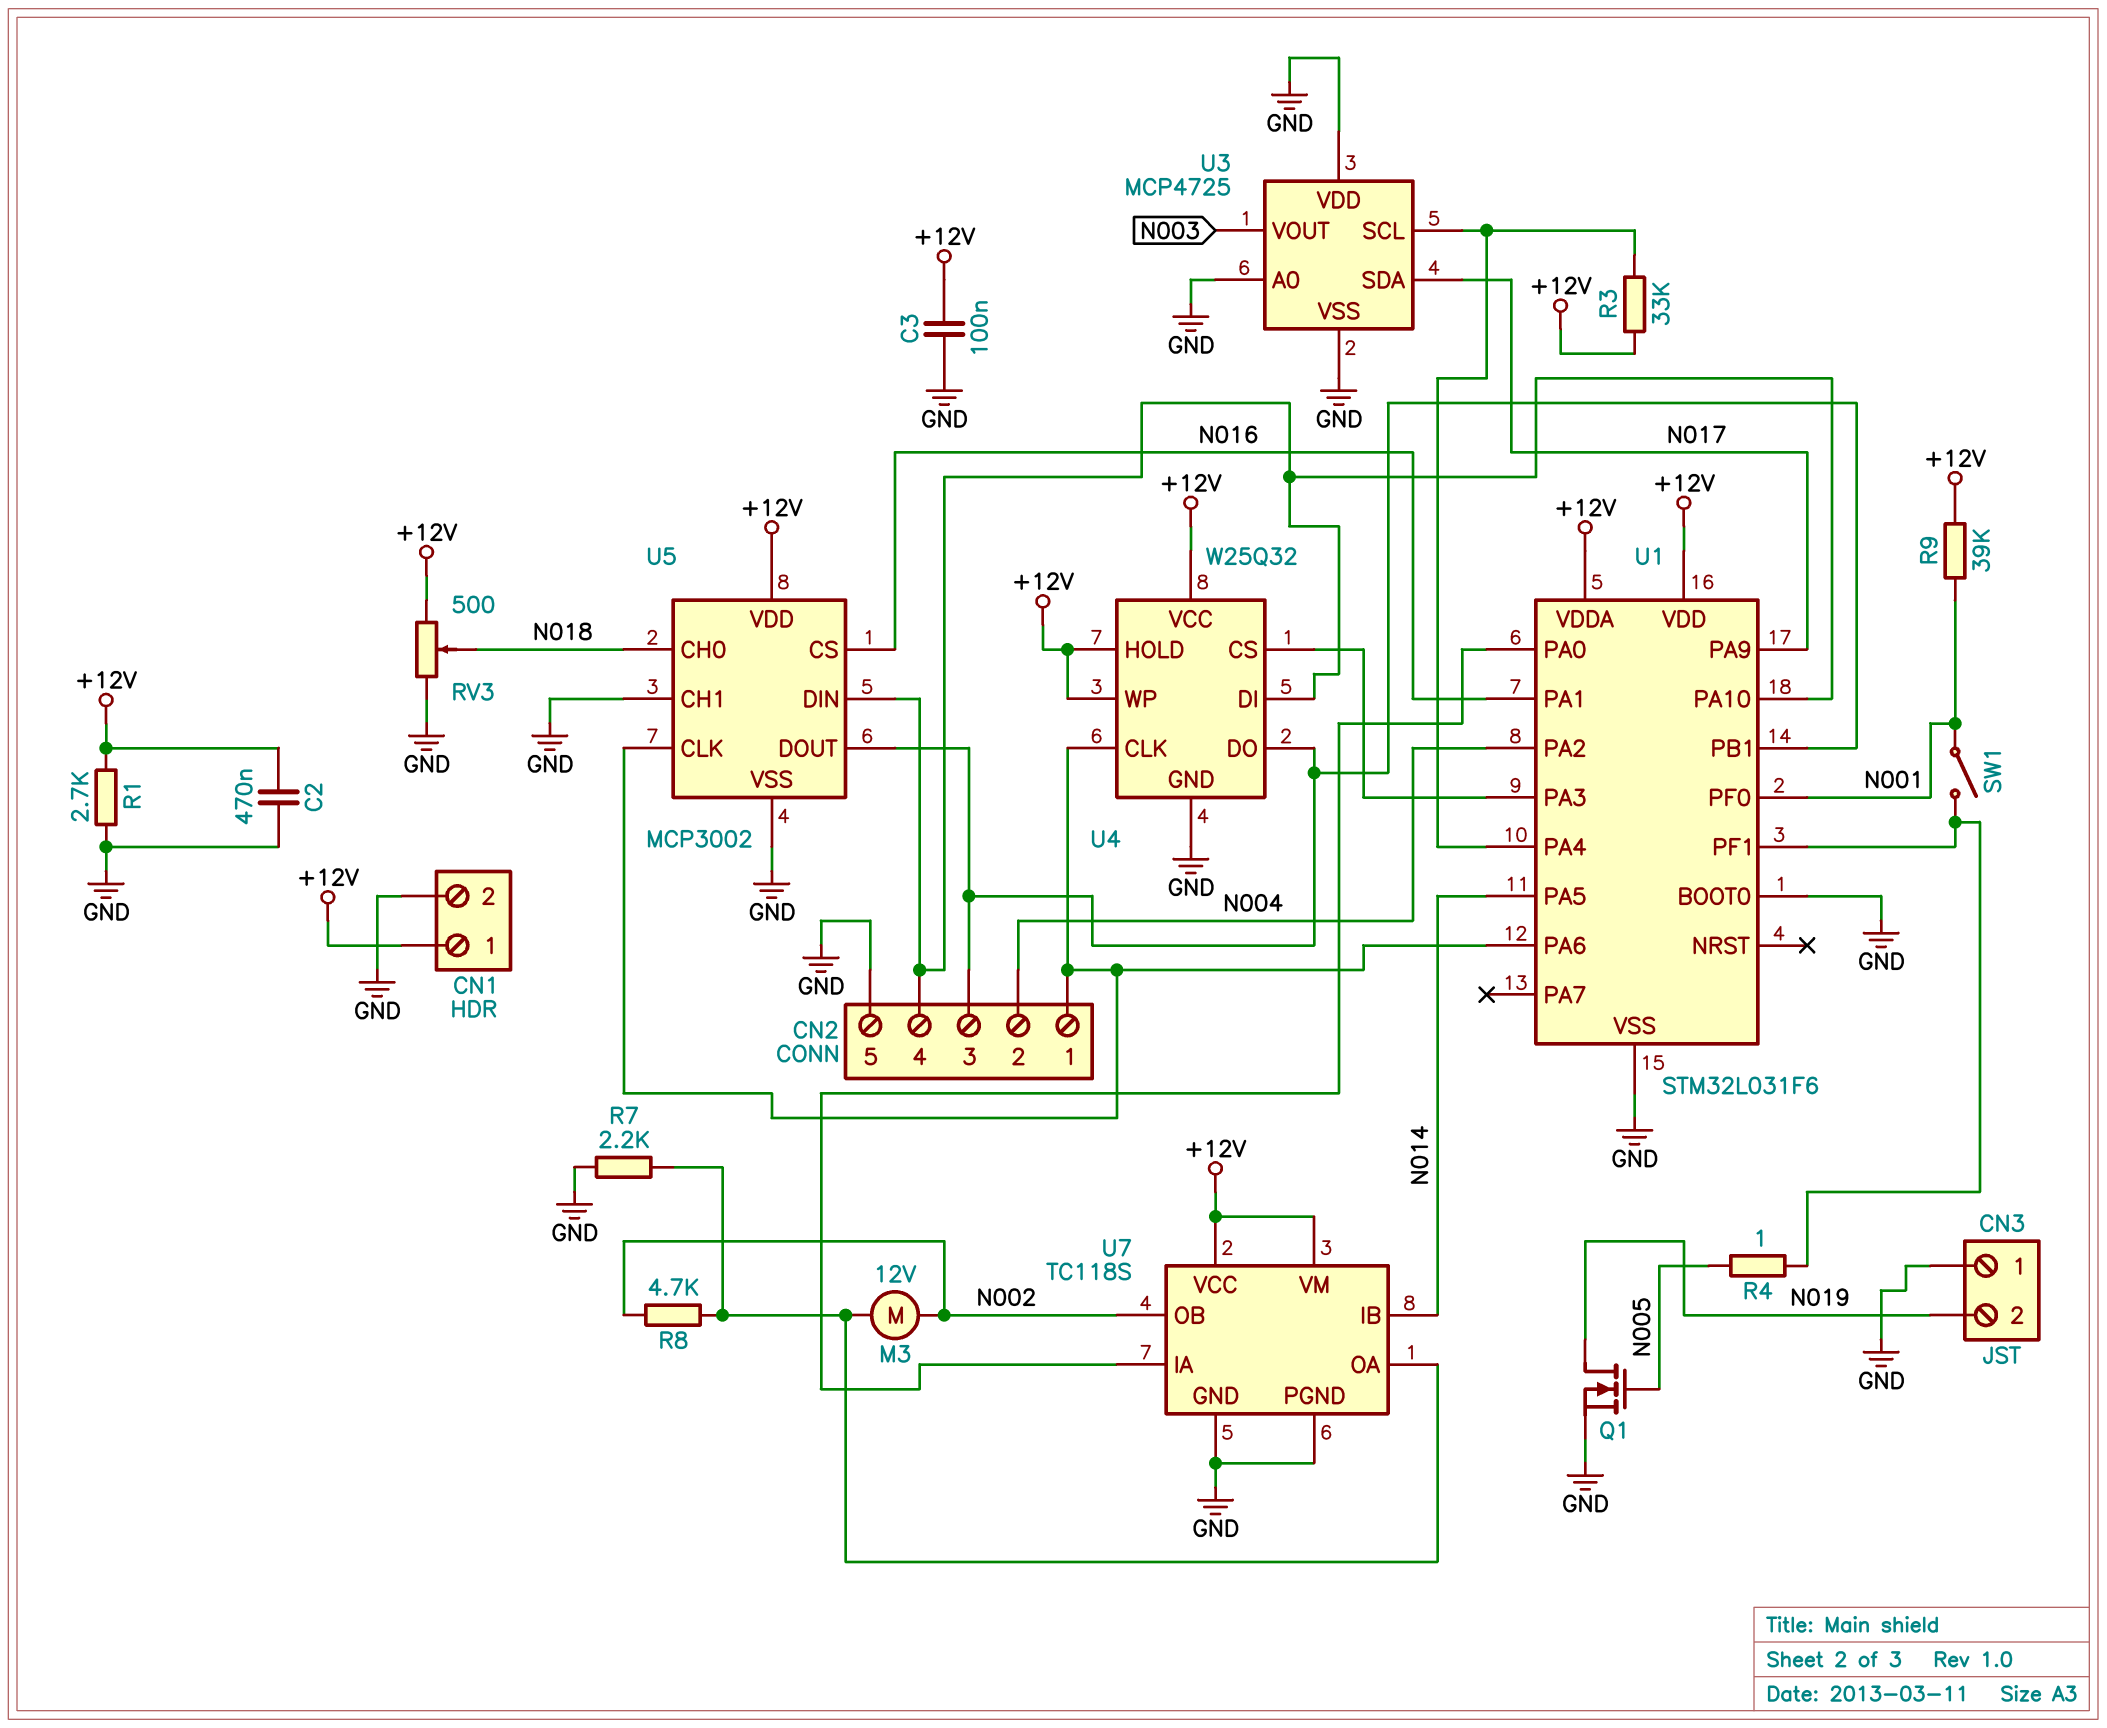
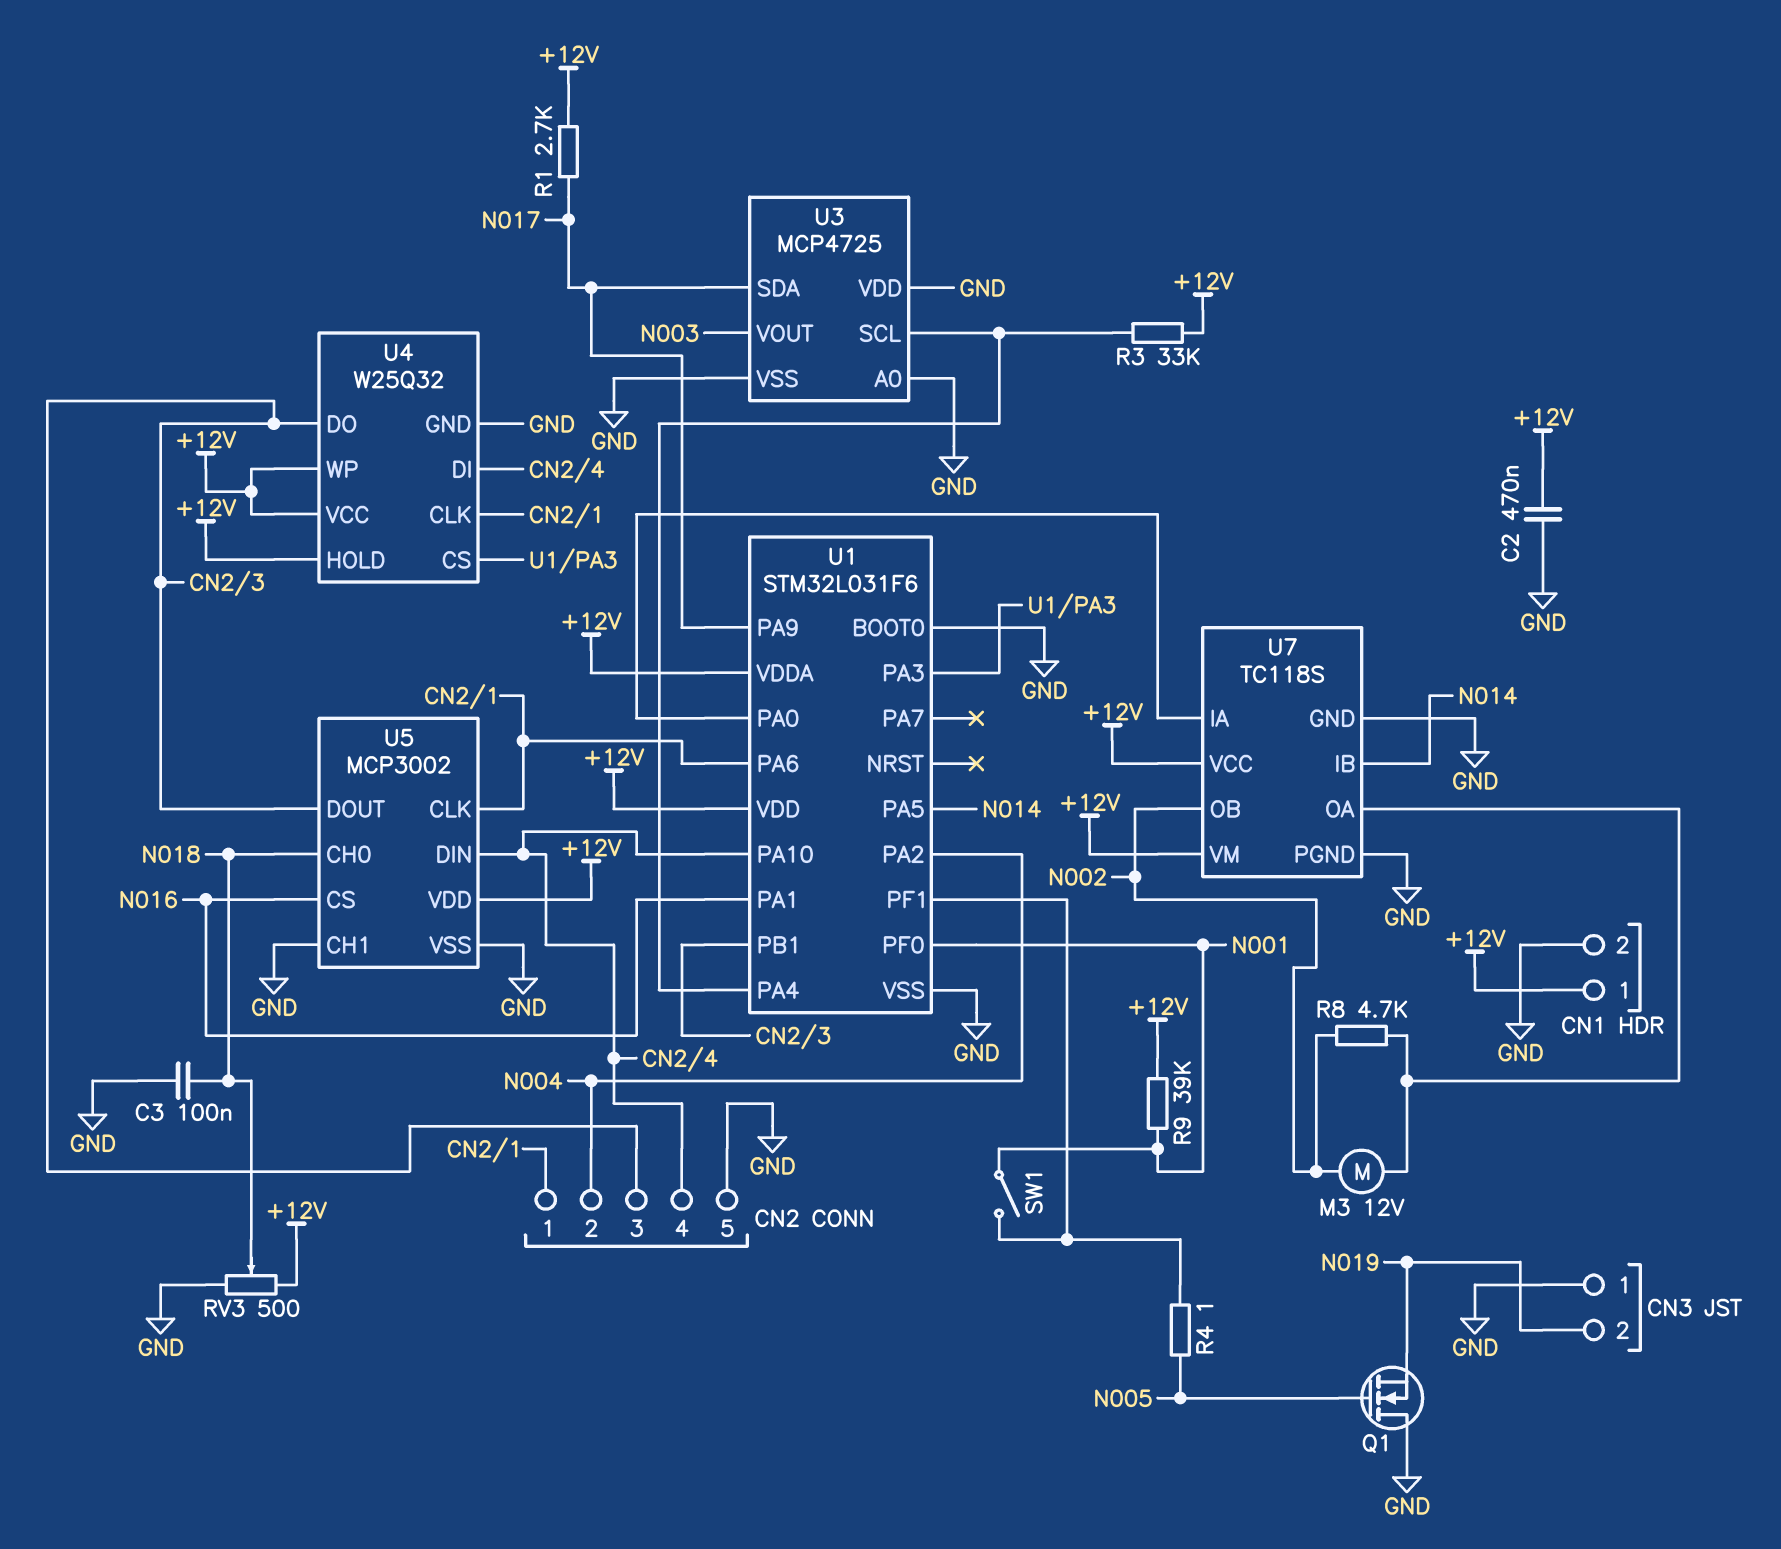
C3: 100nF (+12V, GND) -> 100nF (GND, N018)
Q1: NMOS (G N005, D N019, S GND) -> NMOS (G N005, D GND, S N019)
R1: 2.7k (+12V, GND) -> 2.7k (+12V, N017)
R7: 2.2k (GND, U7/OA) -> none

